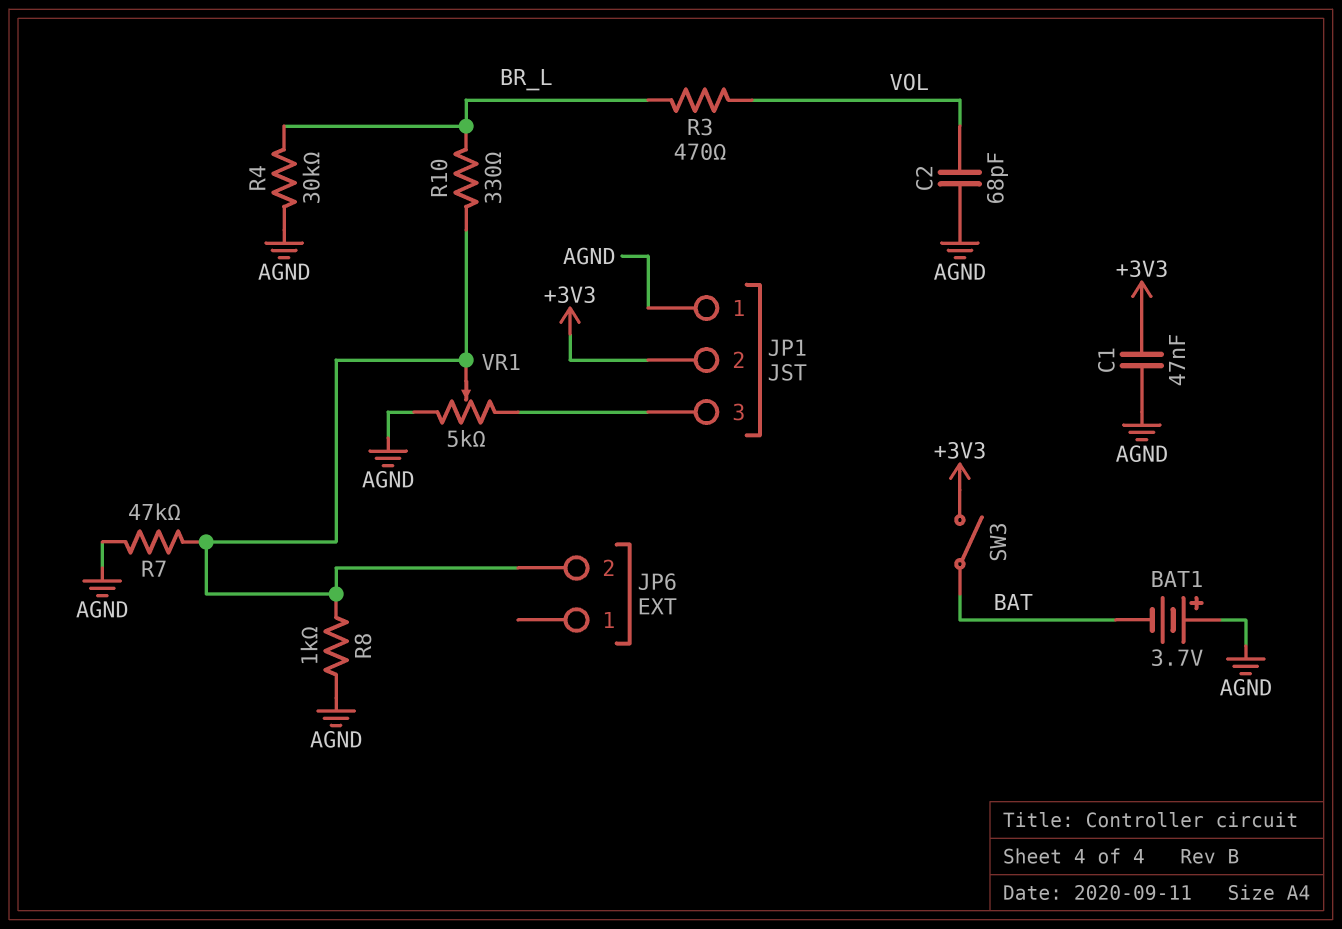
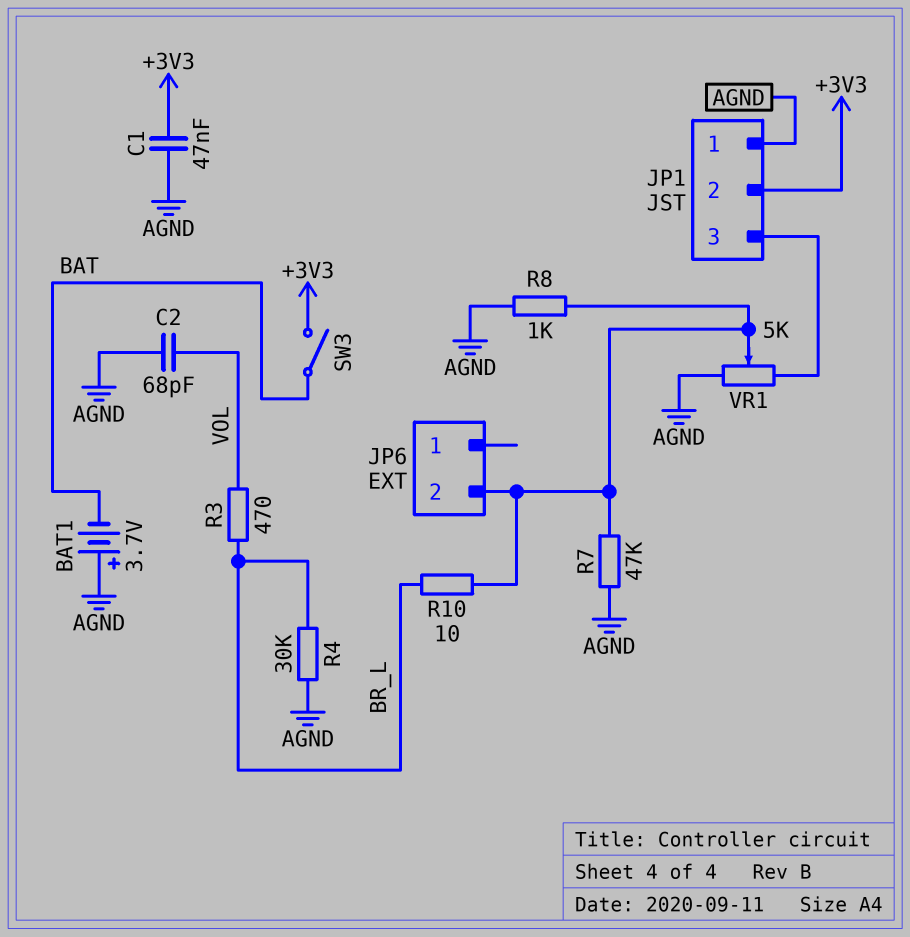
R10: 330 (BR_L, JP6/2) -> 10 (BR_L, JP6/2)

